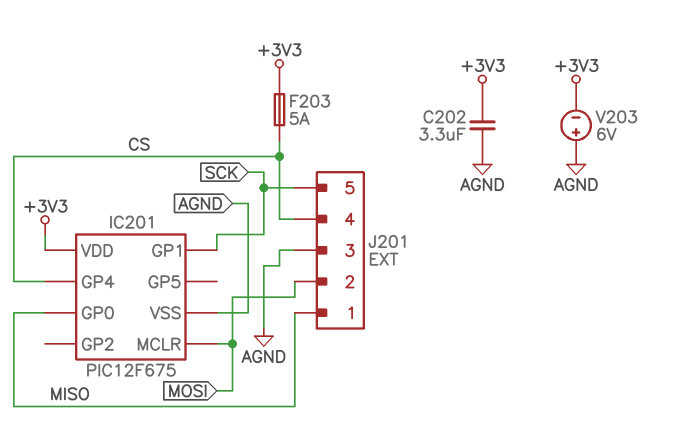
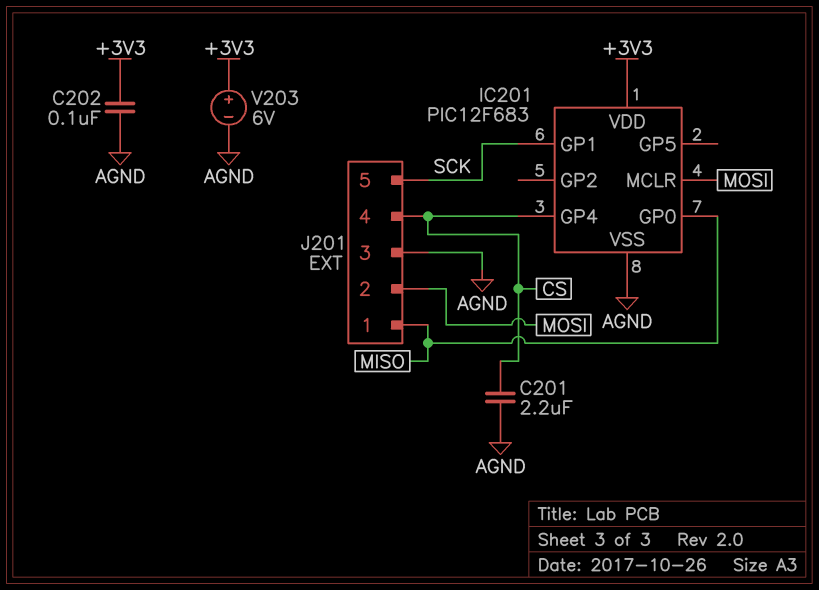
C201: none -> 2.2uF (AGND, CS)
C202: 3.3uF (+3V3, AGND) -> 100nF (+3V3, AGND)
F203: 5A (+3V3, CS) -> none
IC201: PIC12F675 -> PIC12F683
V203: 6V (plus AGND, minus +3V3) -> 6V (plus +3V3, minus AGND)

